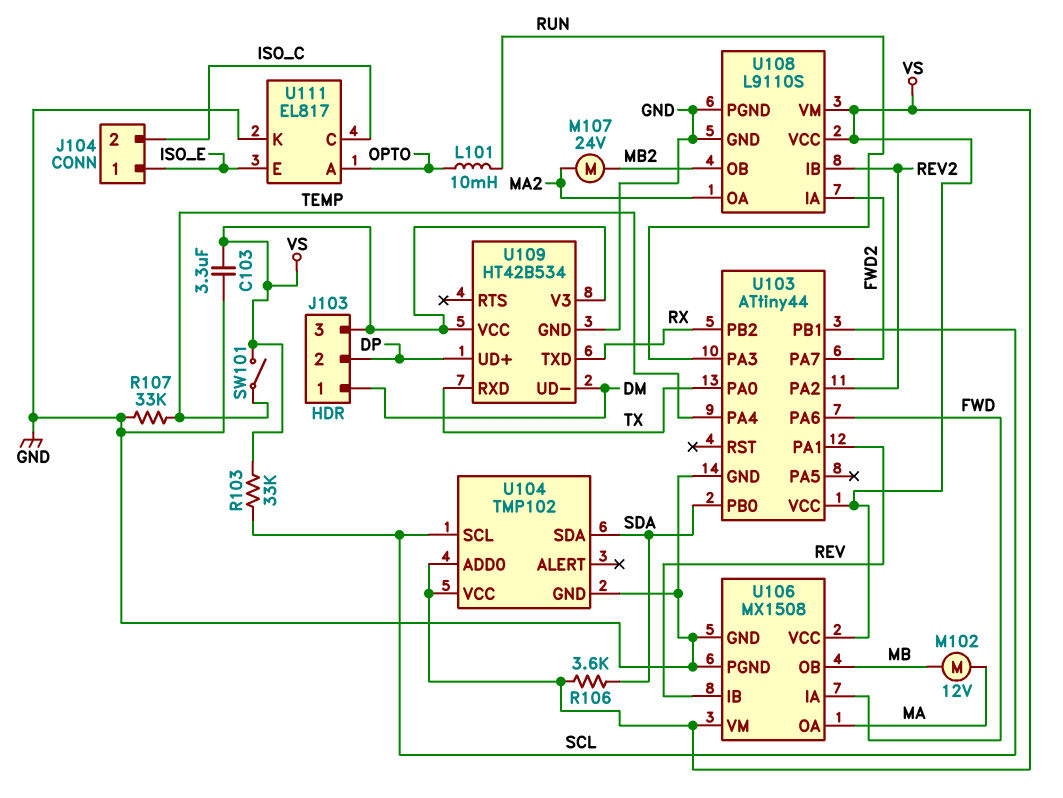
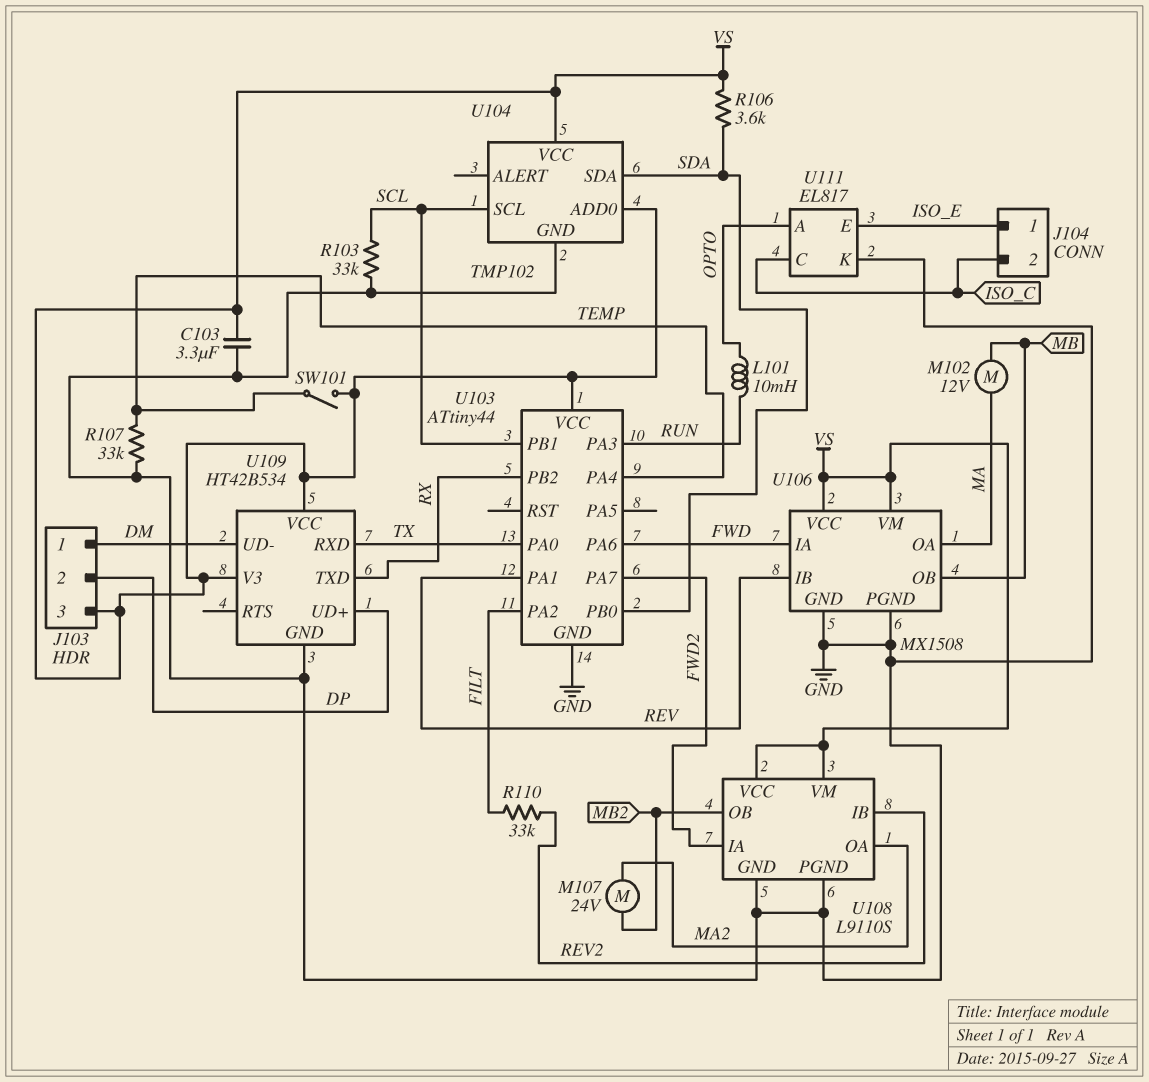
R103: 33k (SCL, VS) -> 33k (GND, SCL)
R110: none -> 33k (FILT, REV2)
U103 pin PA2: REV2 -> FILT

